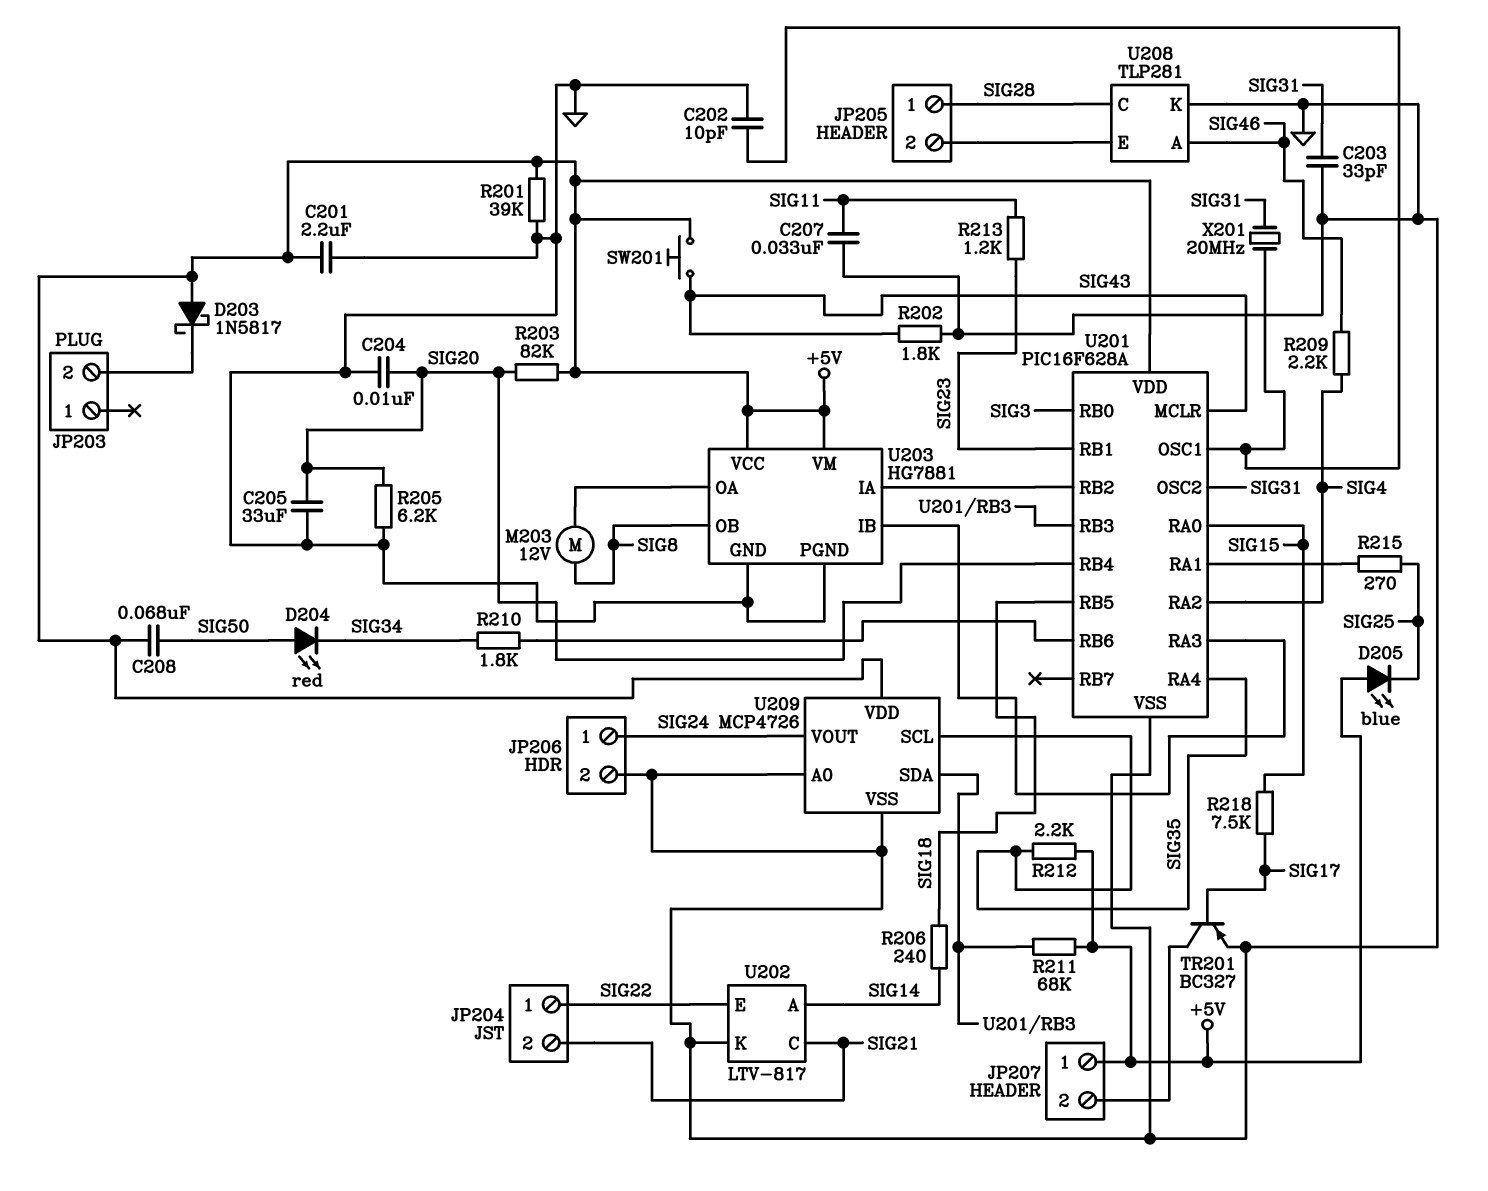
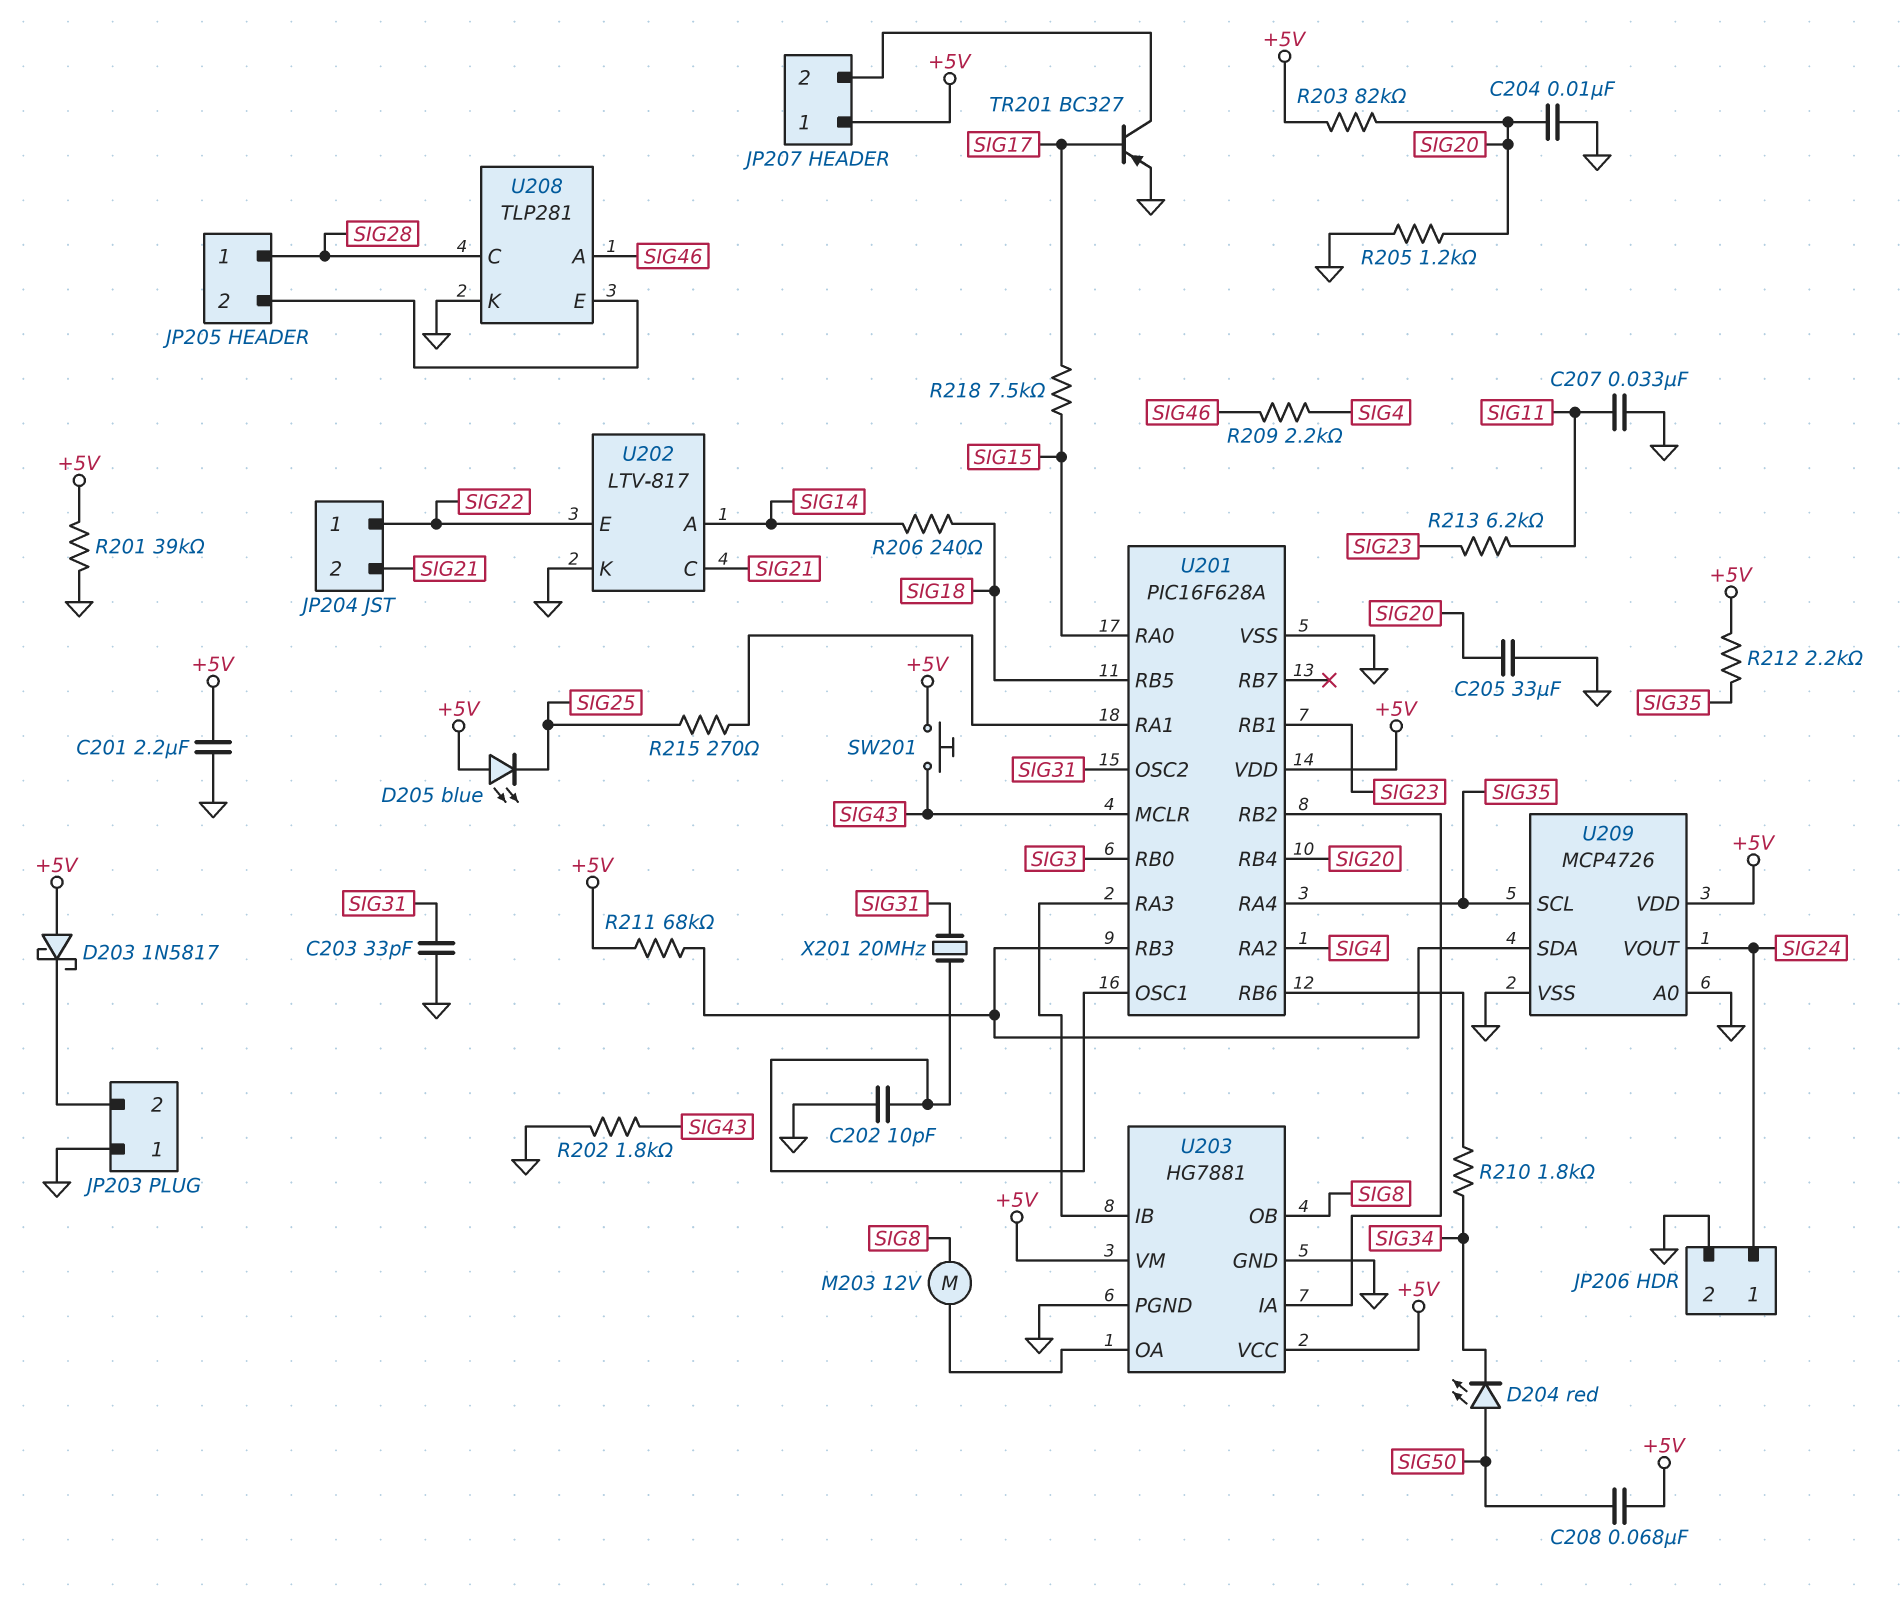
JP203 pin 1: none -> GND
R205: 6.2k (GND, SIG20) -> 1.2k (GND, SIG20)
R213: 1.2k (SIG11, SIG23) -> 6.2k (SIG11, SIG23)

